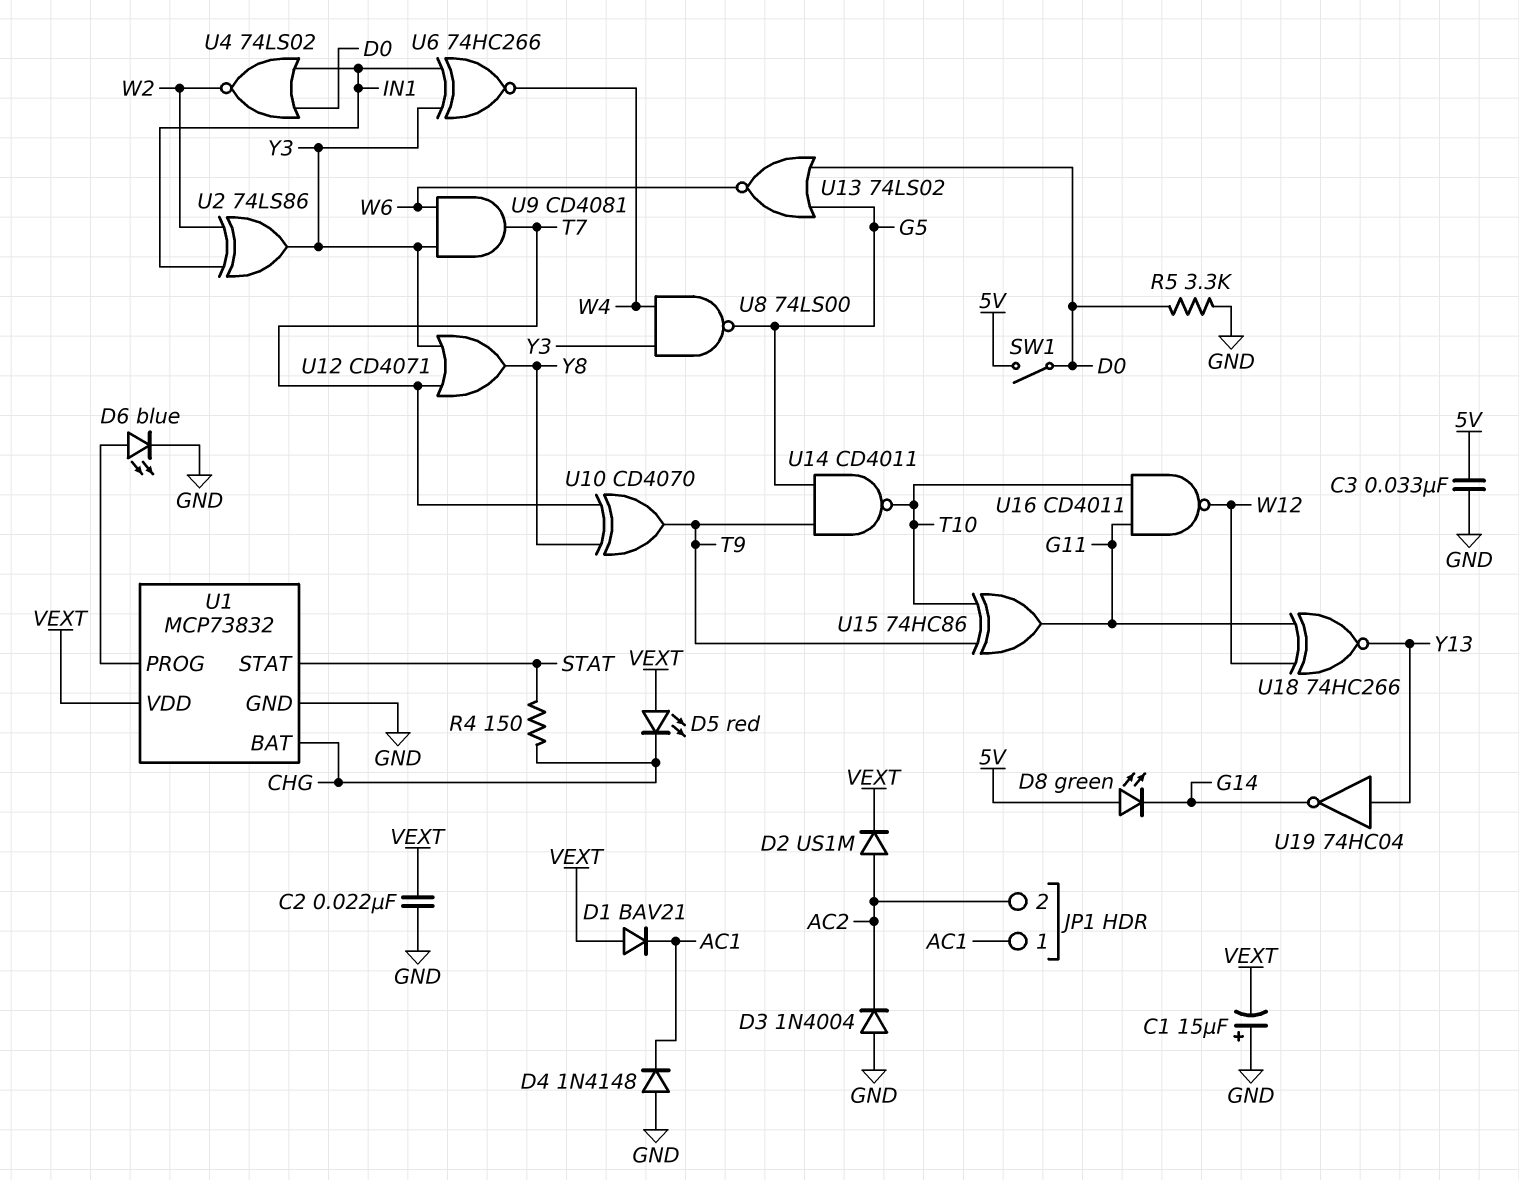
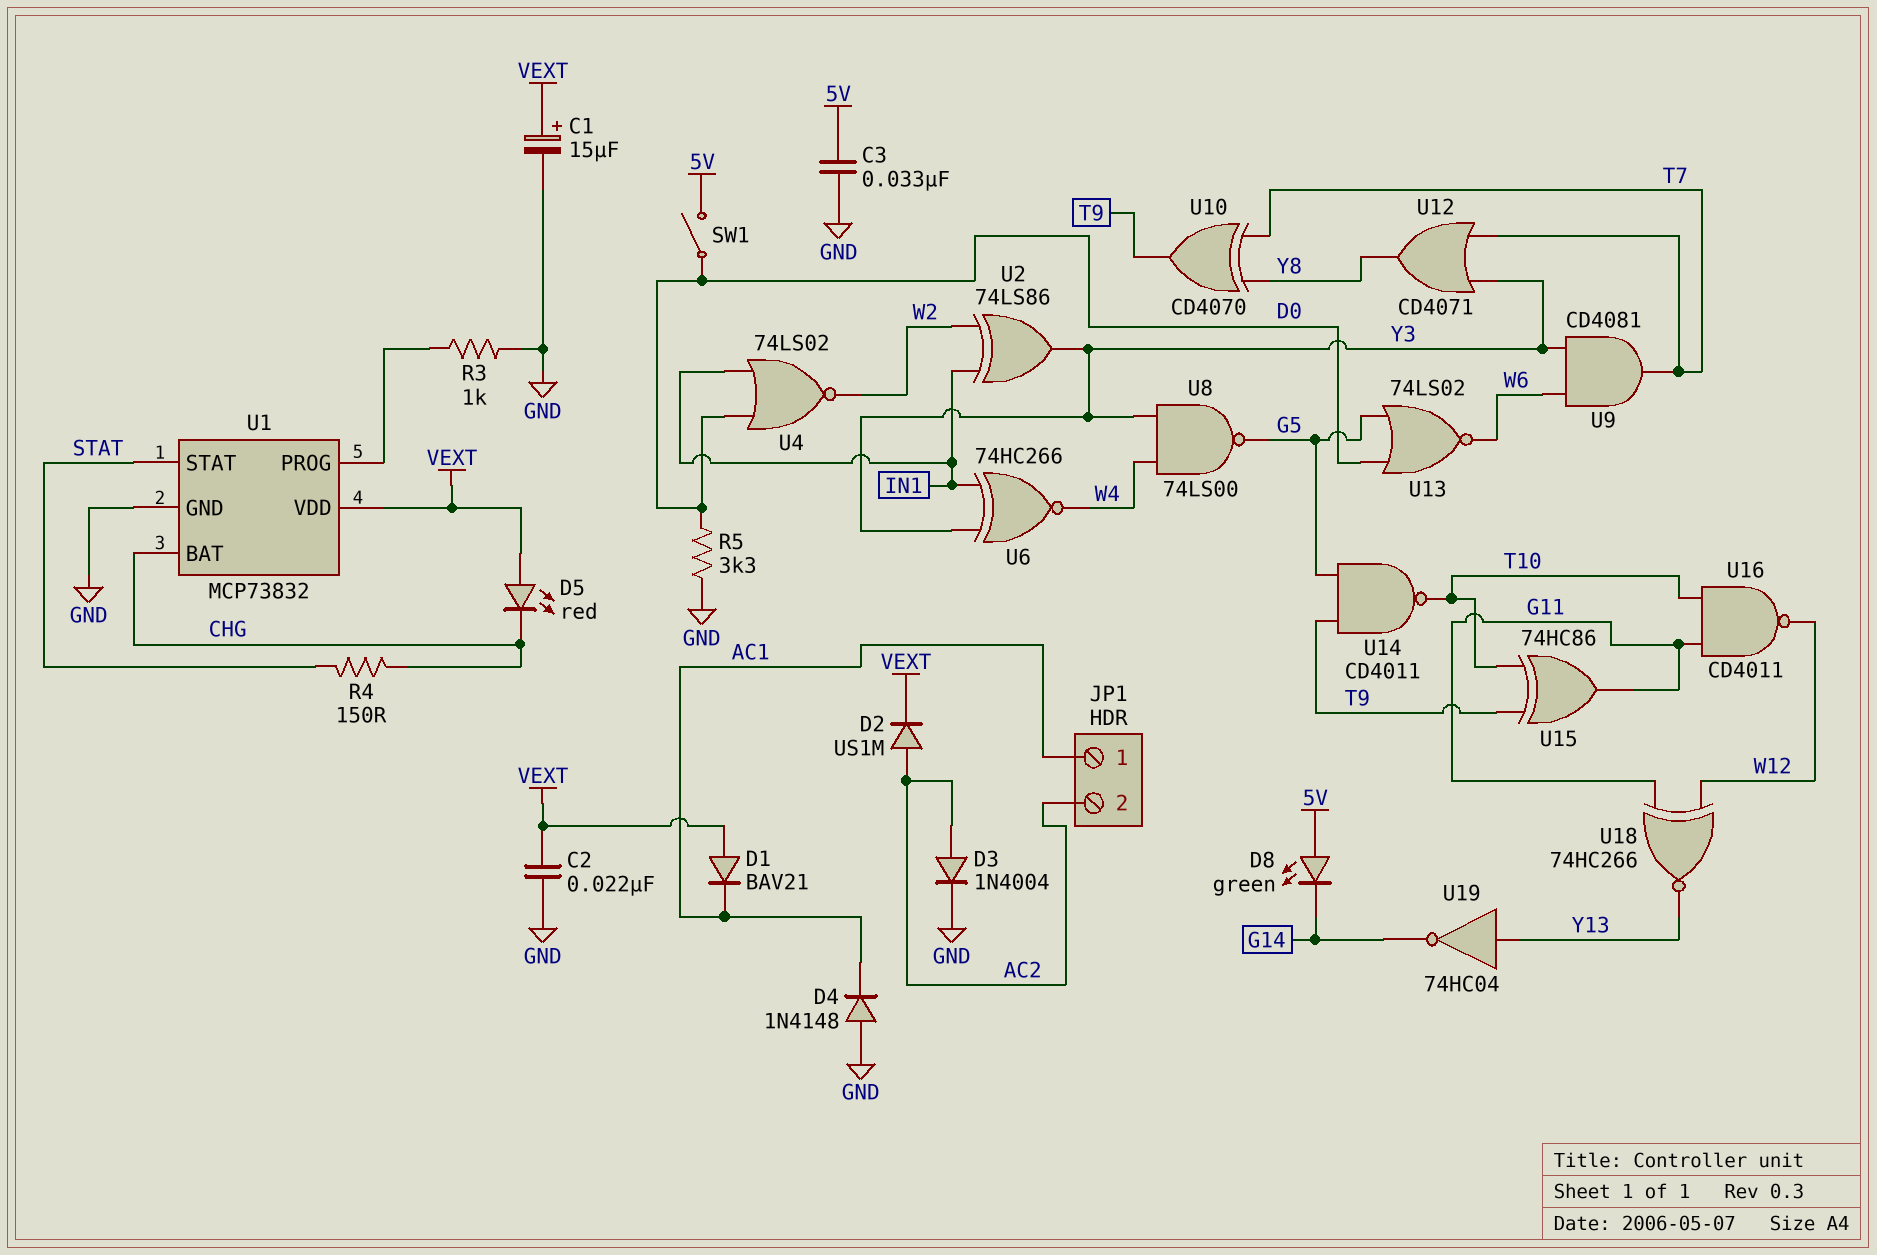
C1: 15uF (plus GND, minus VEXT) -> 15uF (plus VEXT, minus GND)
D3: diode 1N4004 (A GND, K AC2) -> diode 1N4004 (A AC2, K GND)
D6: LED blue (A U1/PROG, K GND) -> none
R3: none -> 1k (GND, U1/PROG)

